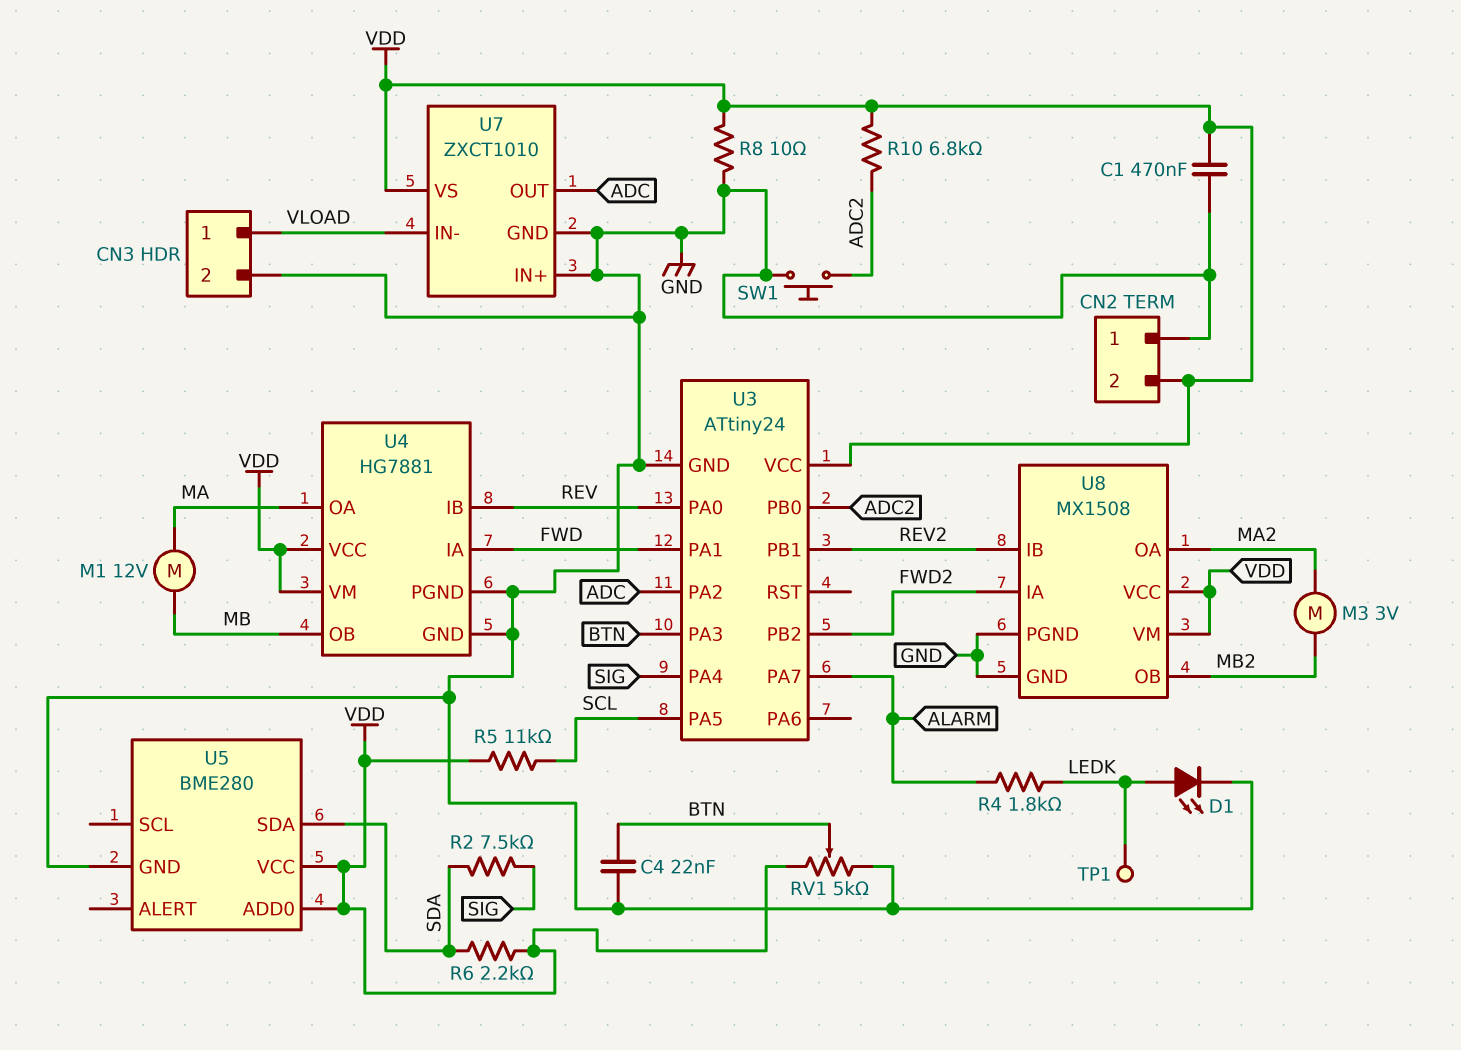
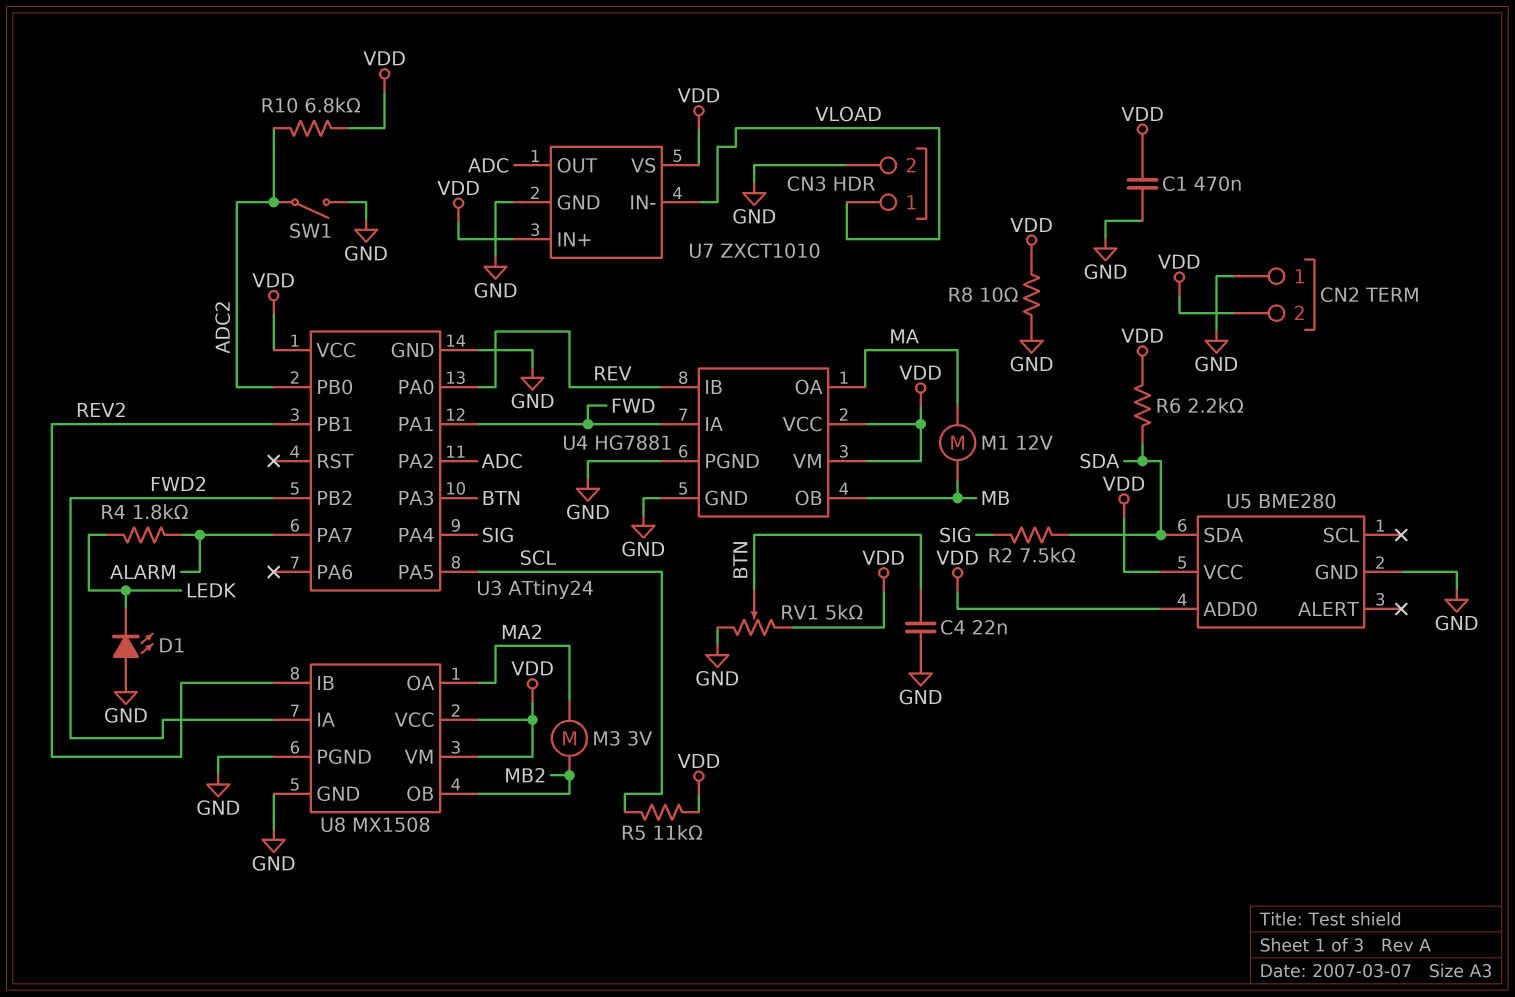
D1: LED (A LEDK, K GND) -> LED (A GND, K LEDK)
SW1: button (ADC2, GND) -> switch (ADC2, GND)
TP1: test point (LEDK) -> none
U7 pin IN+: GND -> VDD

